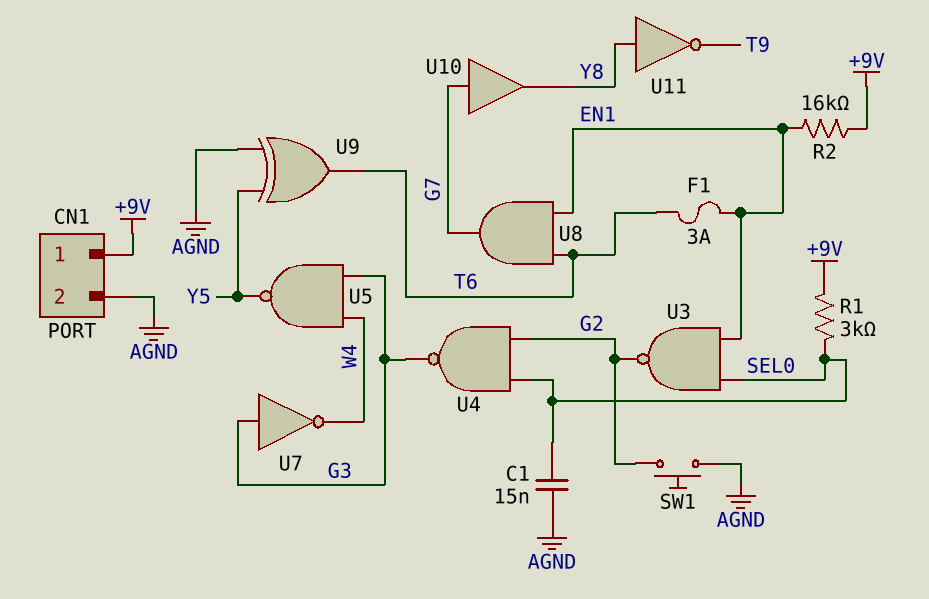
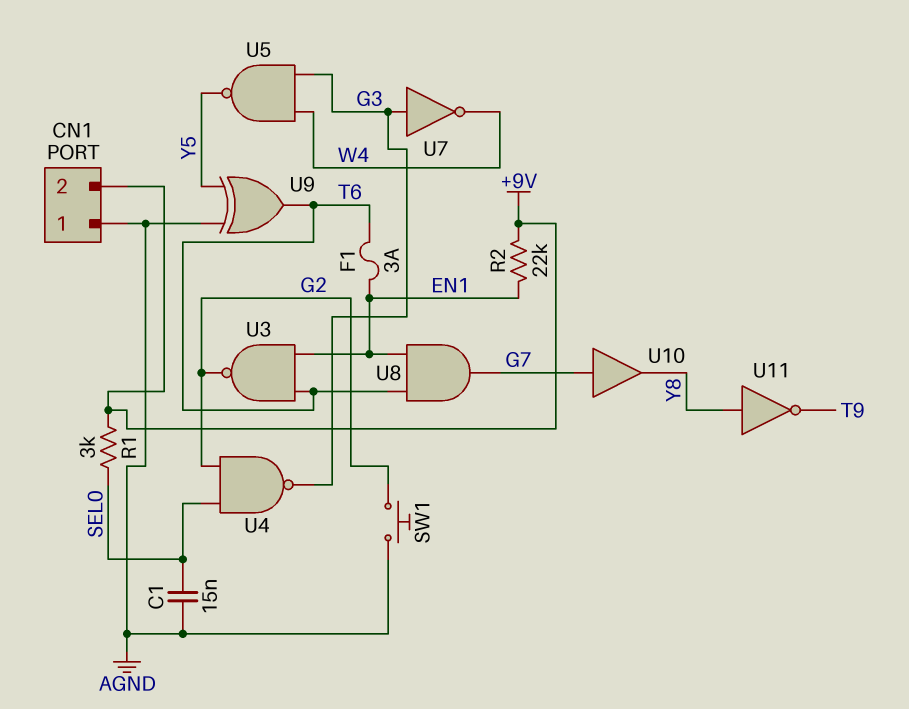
CN1 pin 1: +9V -> AGND
CN1 pin 2: AGND -> +9V
R2: 16k (+9V, EN1) -> 22k (+9V, EN1)
U3: NAND (in EN1, in SEL0, out G2) -> NAND (in EN1, in T6, out G2)

